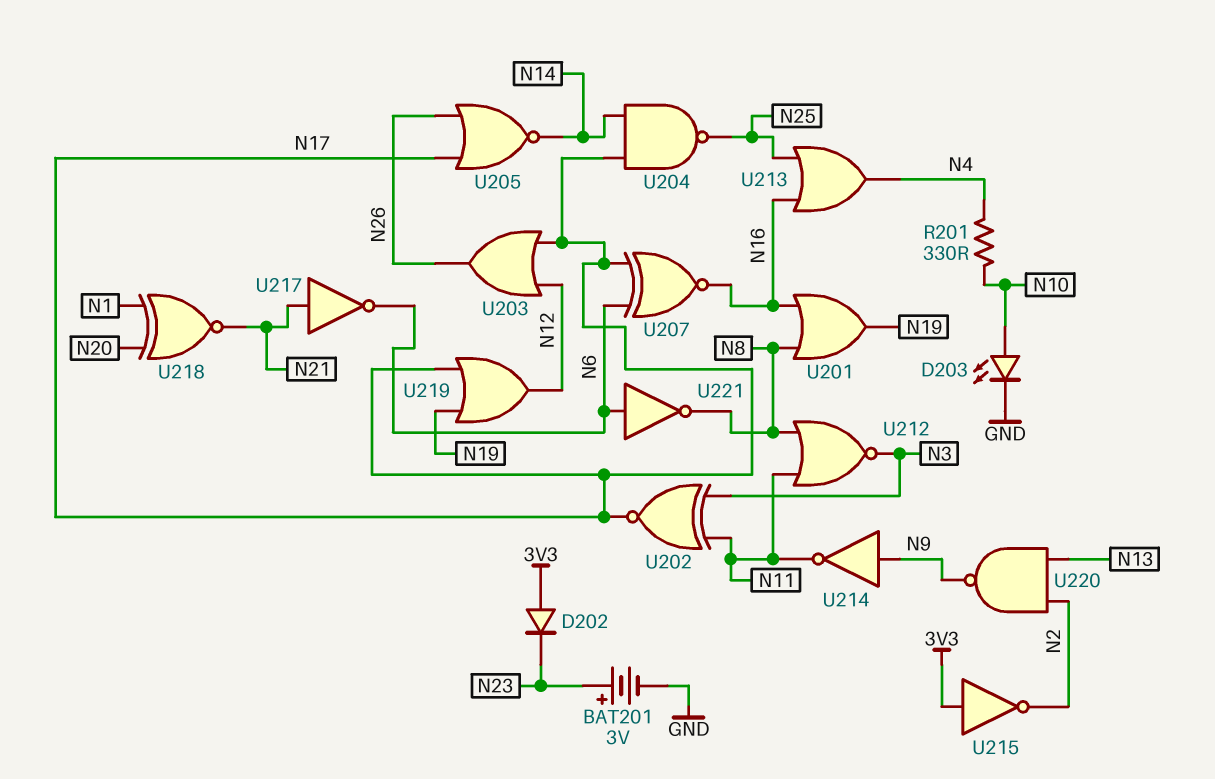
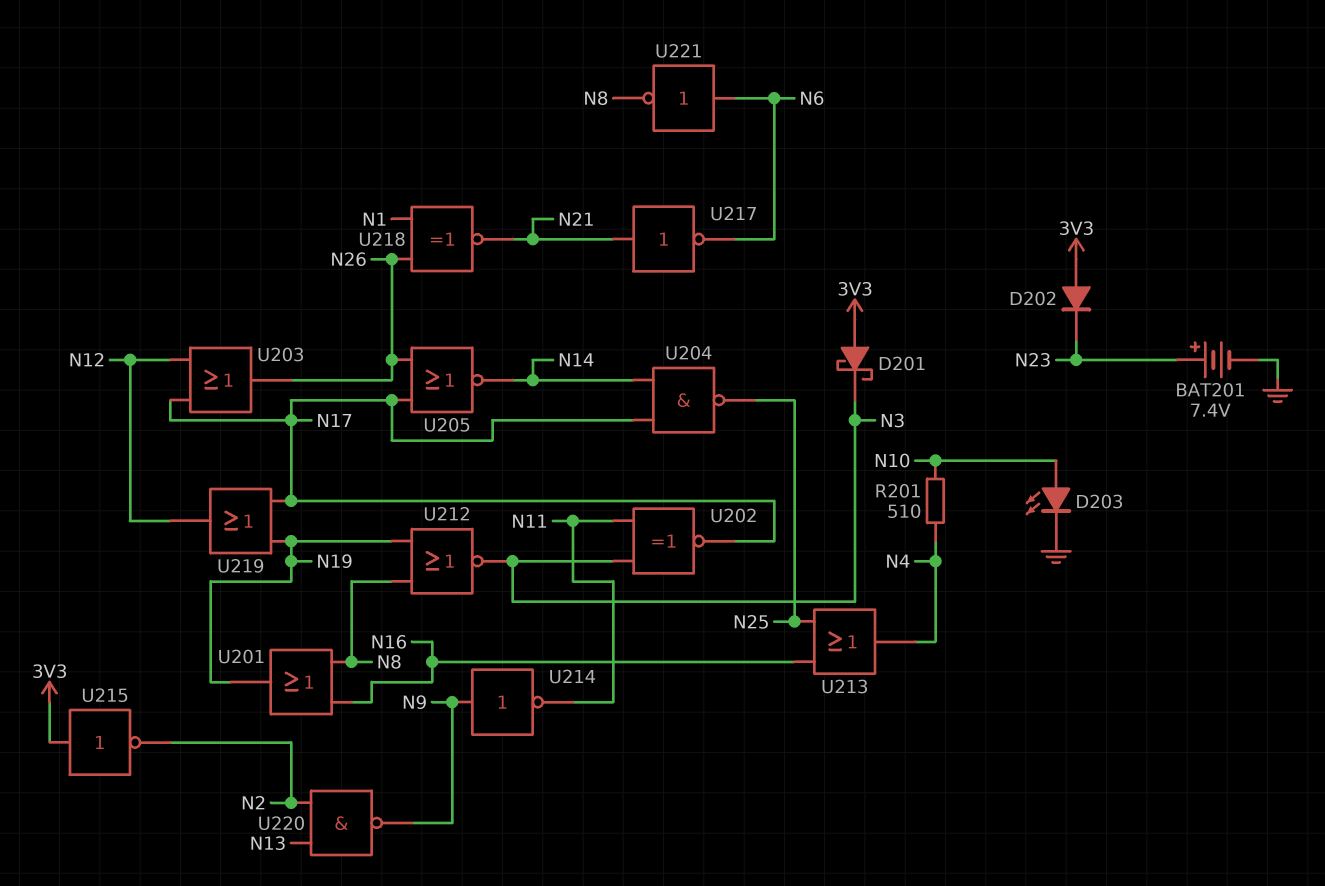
BAT201: 3V (plus N23, minus GND) -> 7.4V (plus N23, minus GND)
D201: none -> schottky (A 3V3, K N3)
R201: 330 (N4, N10) -> 510 (N4, N10)
U207: XNOR (in N6, in N17, out N16) -> none
U212: NOR (in N8, in N11, out N3) -> NOR (in N8, in N19, out N3)
U218: XNOR (in N1, in N20, out N21) -> XNOR (in N1, in N26, out N21)

